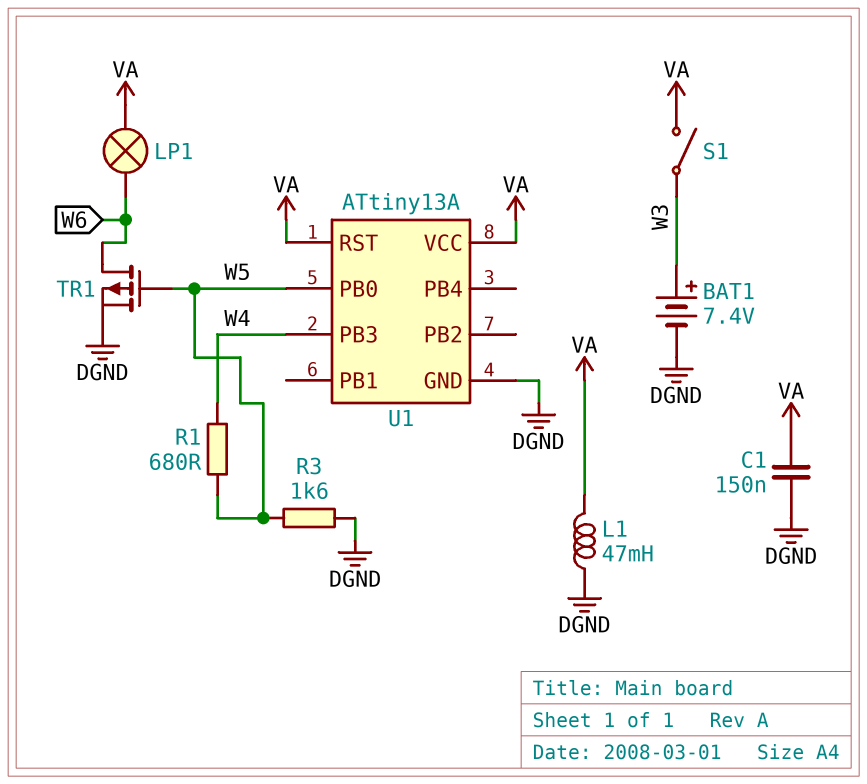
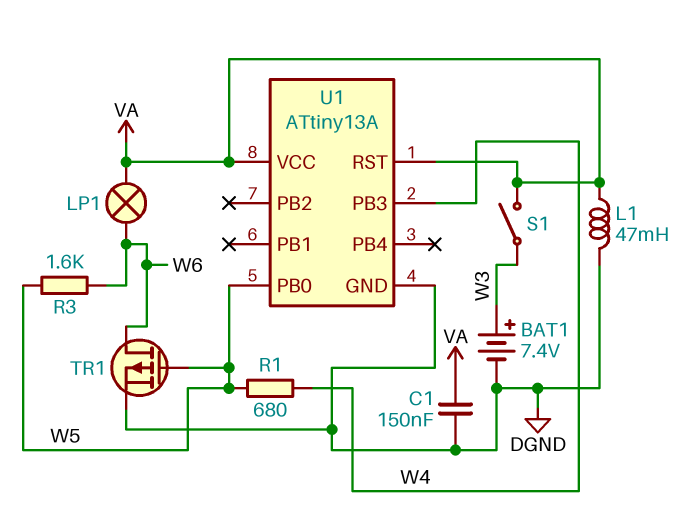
R3: 1.6k (DGND, W5) -> 1.6k (W5, W6)

